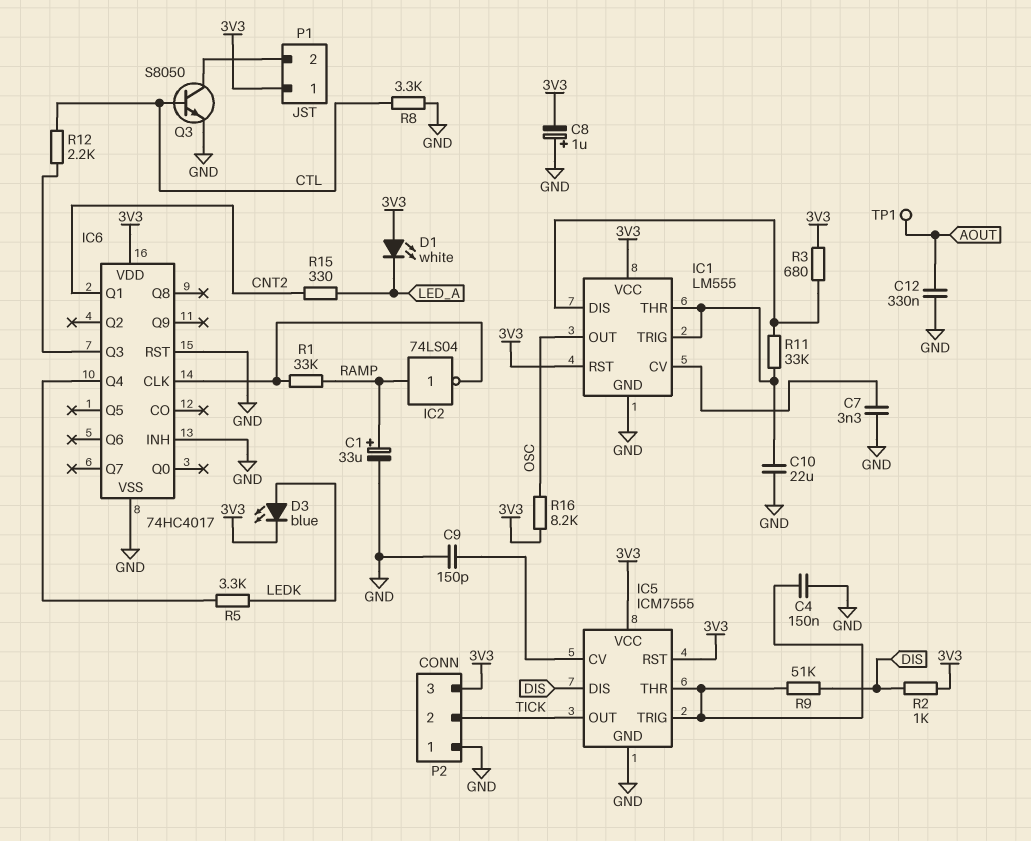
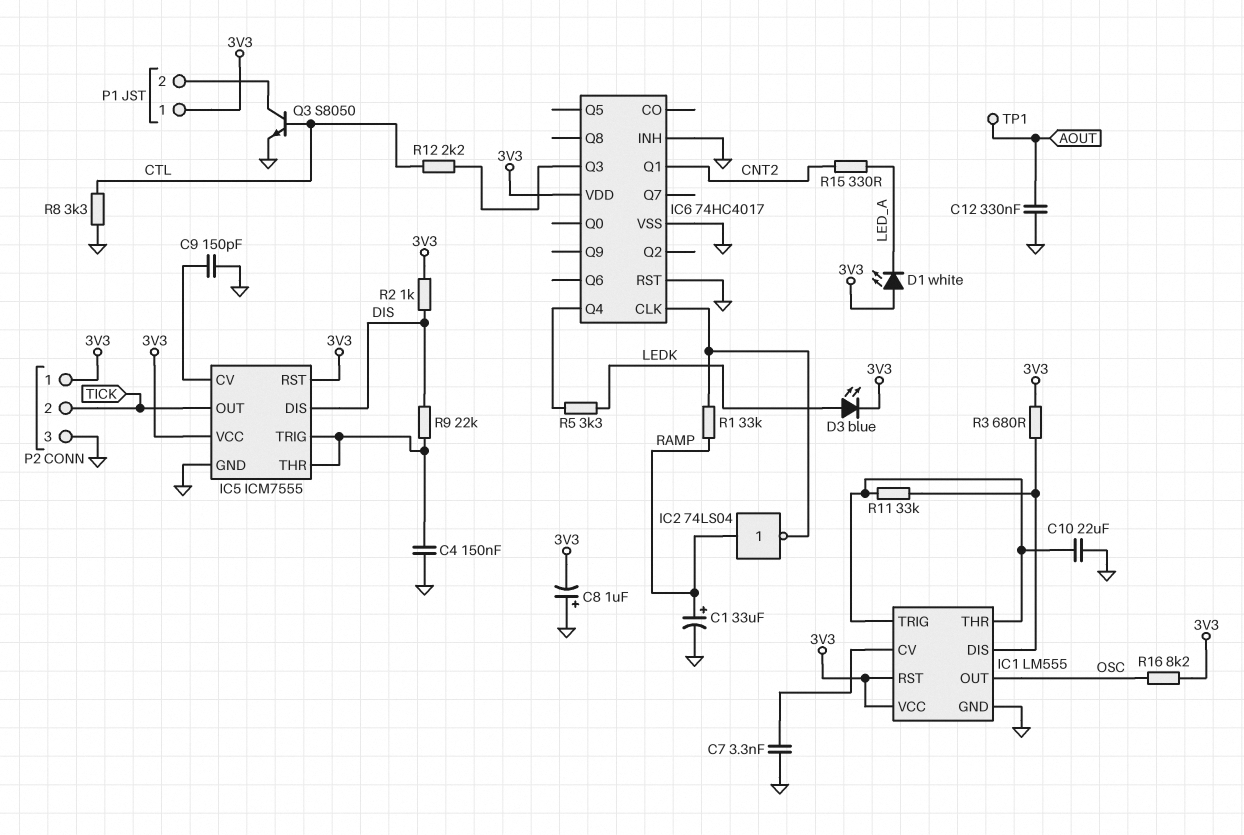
P2 pin 1: GND -> 3V3
P2 pin 3: 3V3 -> GND
R9: 51k (DIS, IC5/THR) -> 22k (DIS, IC5/THR)

